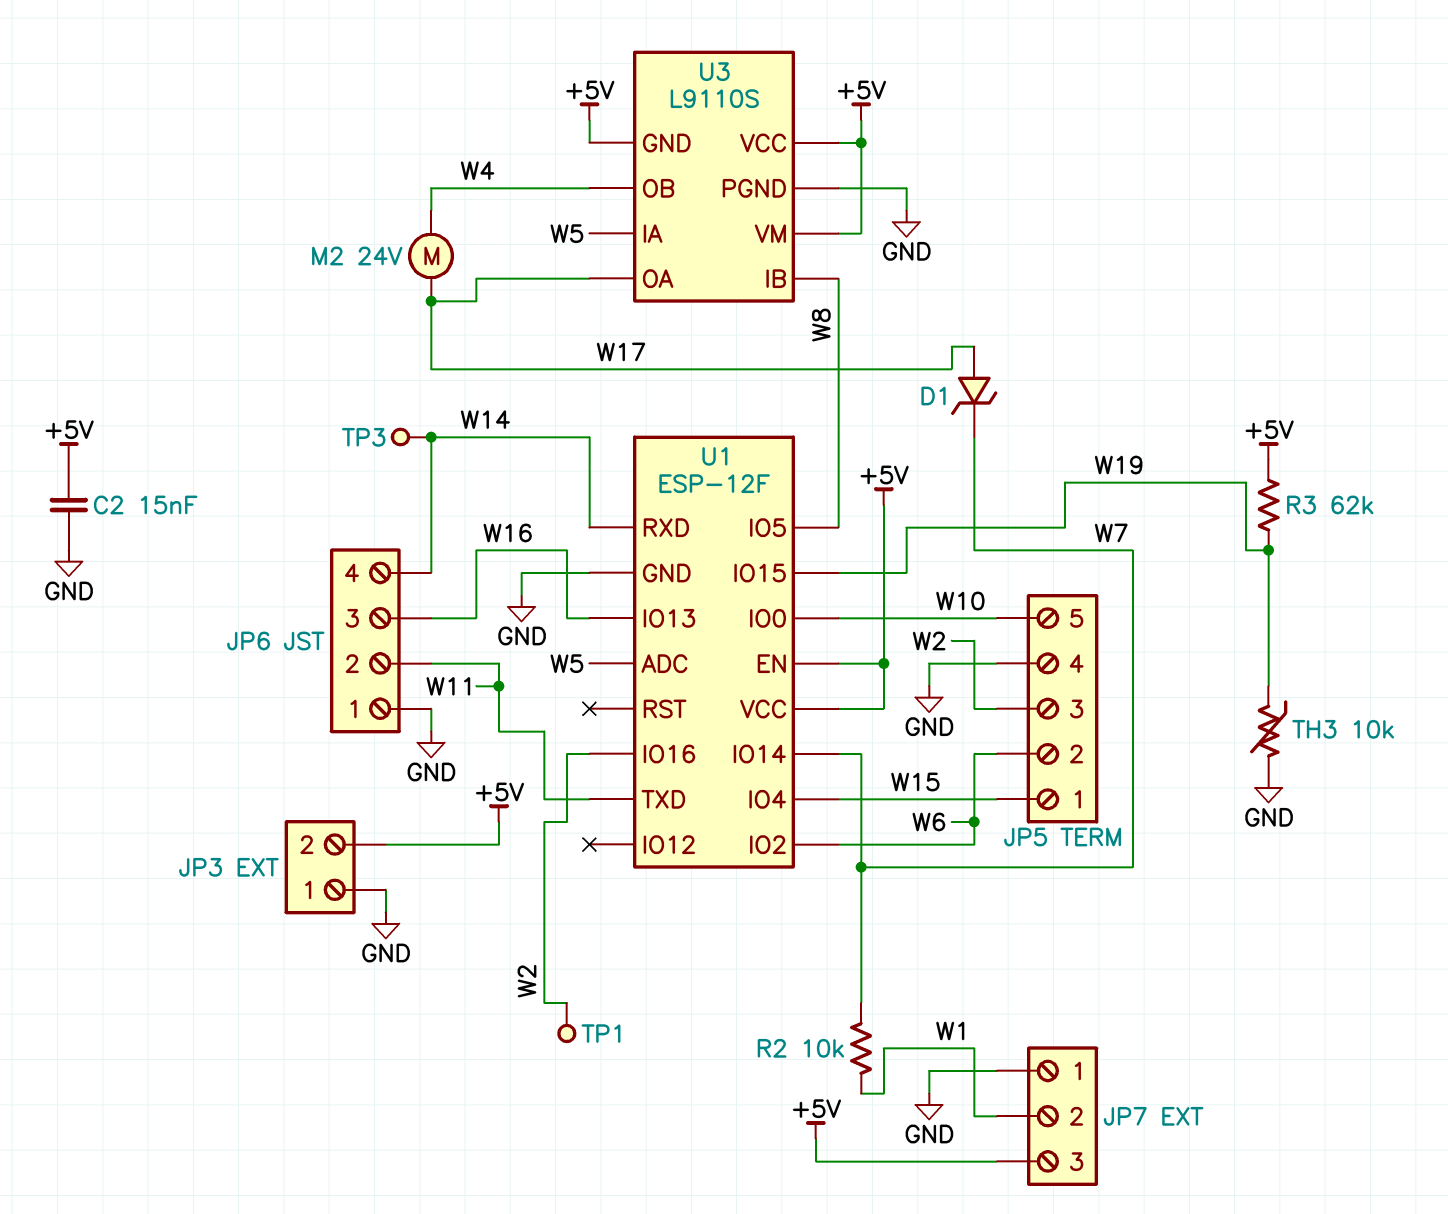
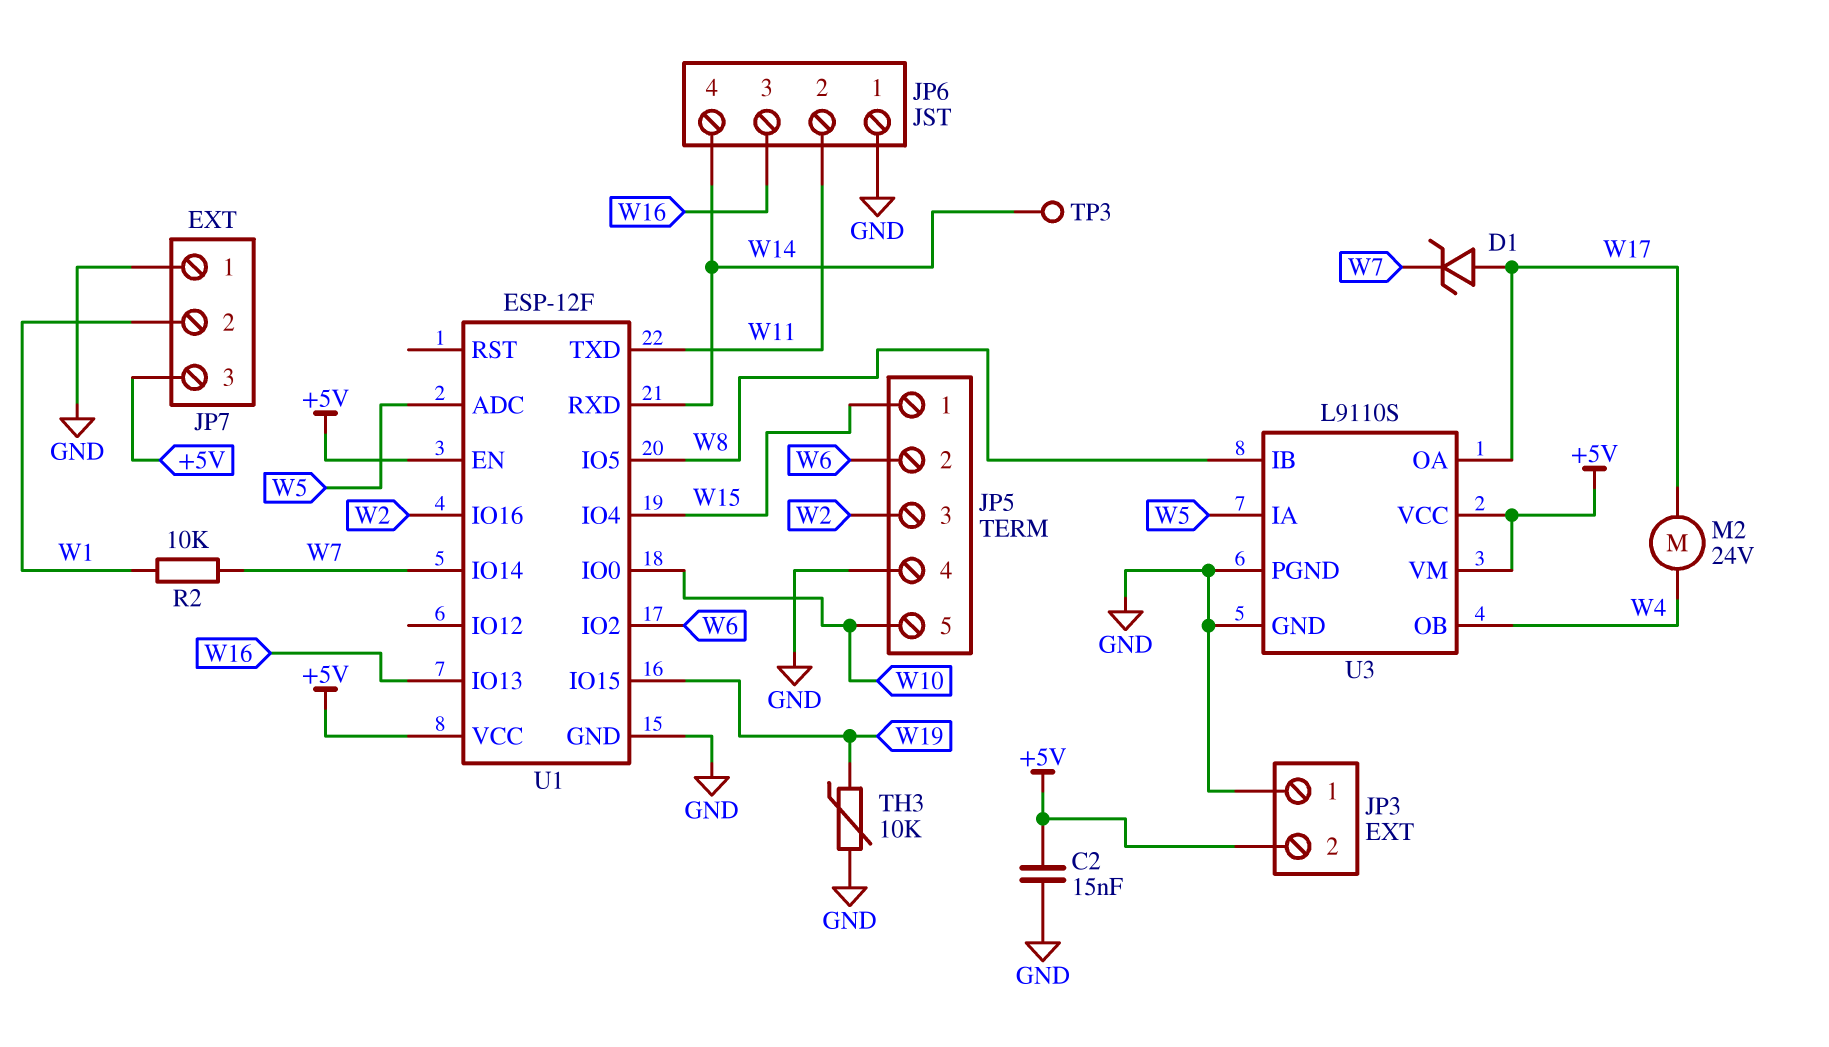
R3: 62k (+5V, W19) -> none
TP1: test point (W2) -> none
U3 pin GND: +5V -> GND

